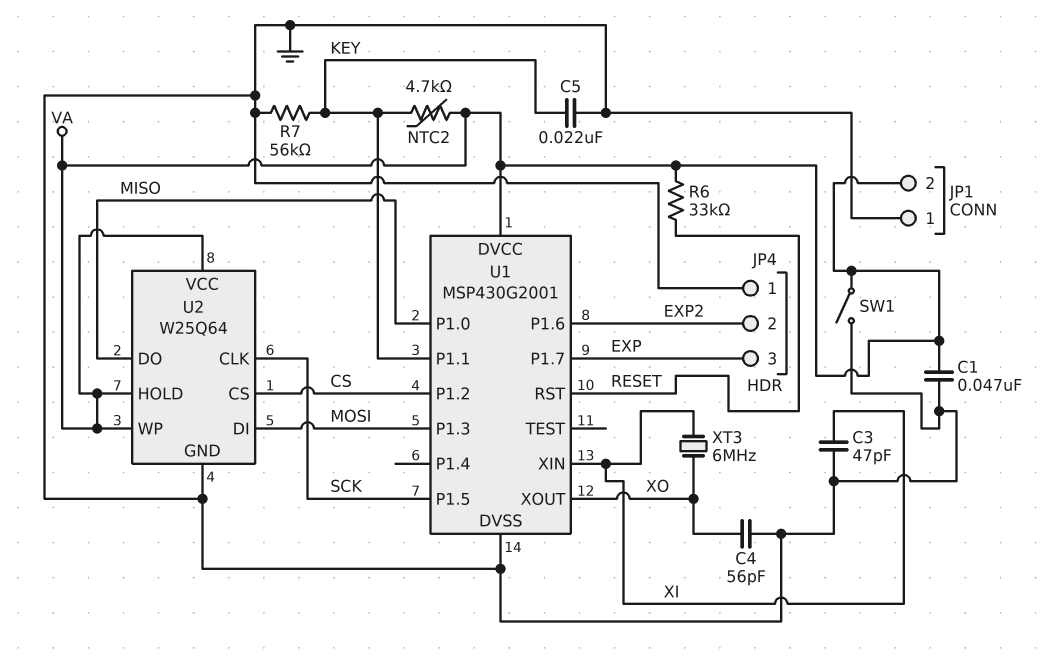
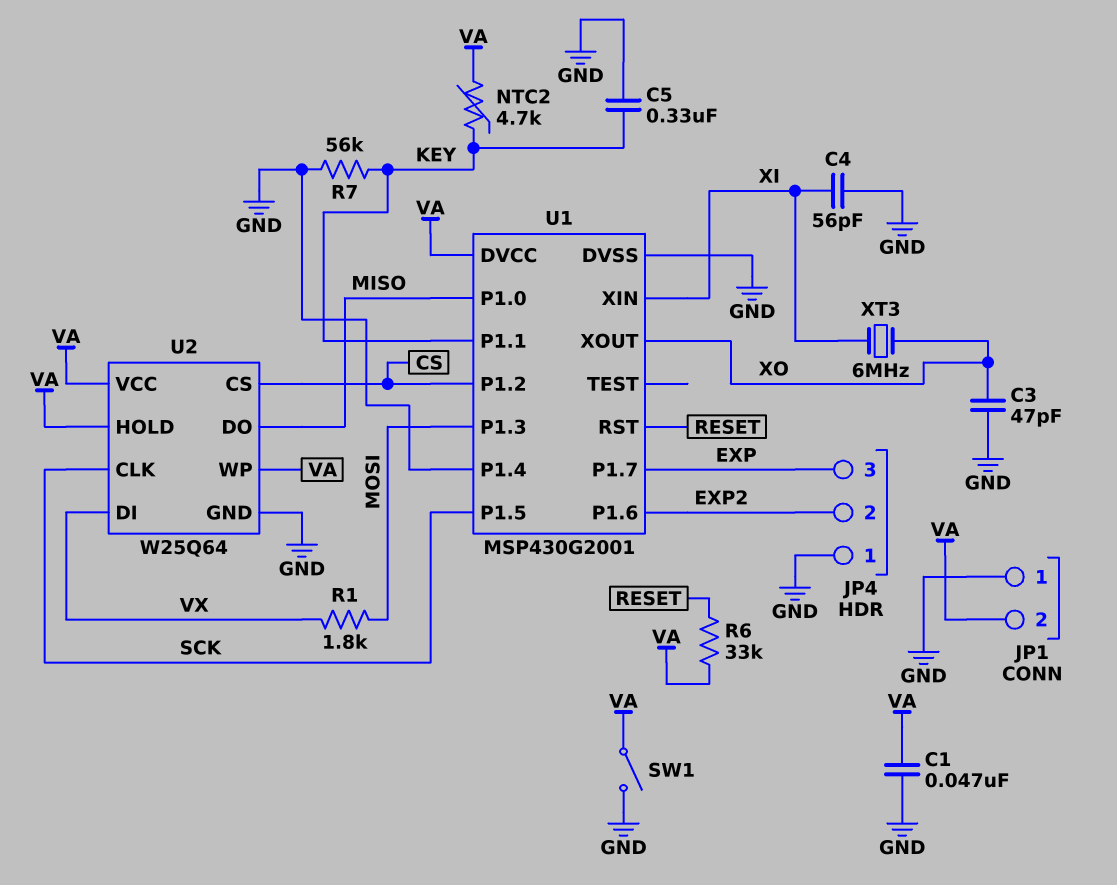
C3: 47pF (GND, XI) -> 47pF (GND, XO)
C4: 56pF (GND, XO) -> 56pF (GND, XI)
C5: 22nF (GND, KEY) -> 330nF (GND, KEY)
R1: none -> 1.8k (MOSI, VX)
U1 pin P1.4: none -> GND
U2 pin DI: MOSI -> VX

